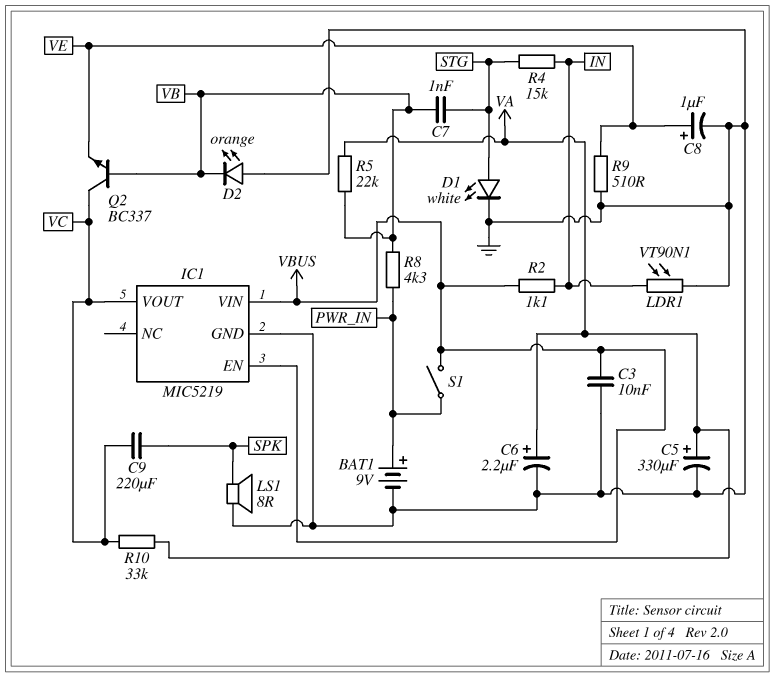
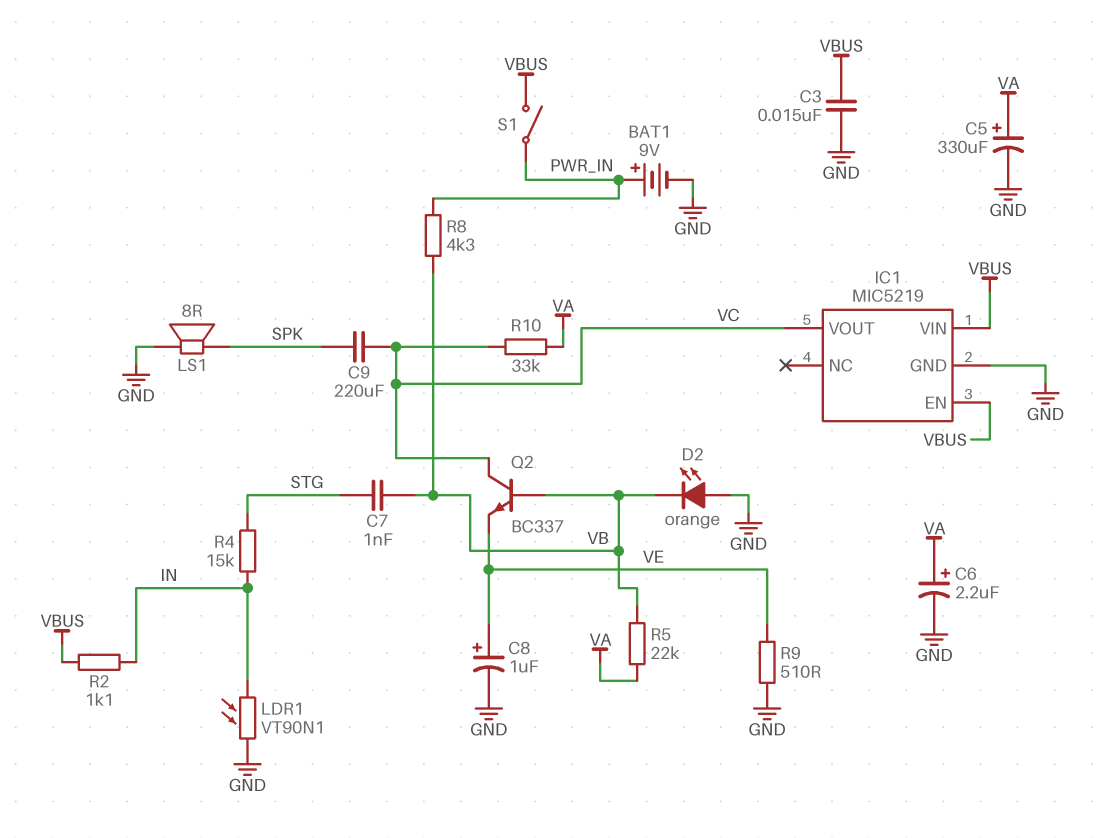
C3: 10nF (GND, VBUS) -> 15nF (GND, VBUS)
D1: LED white (A STG, K GND) -> none

